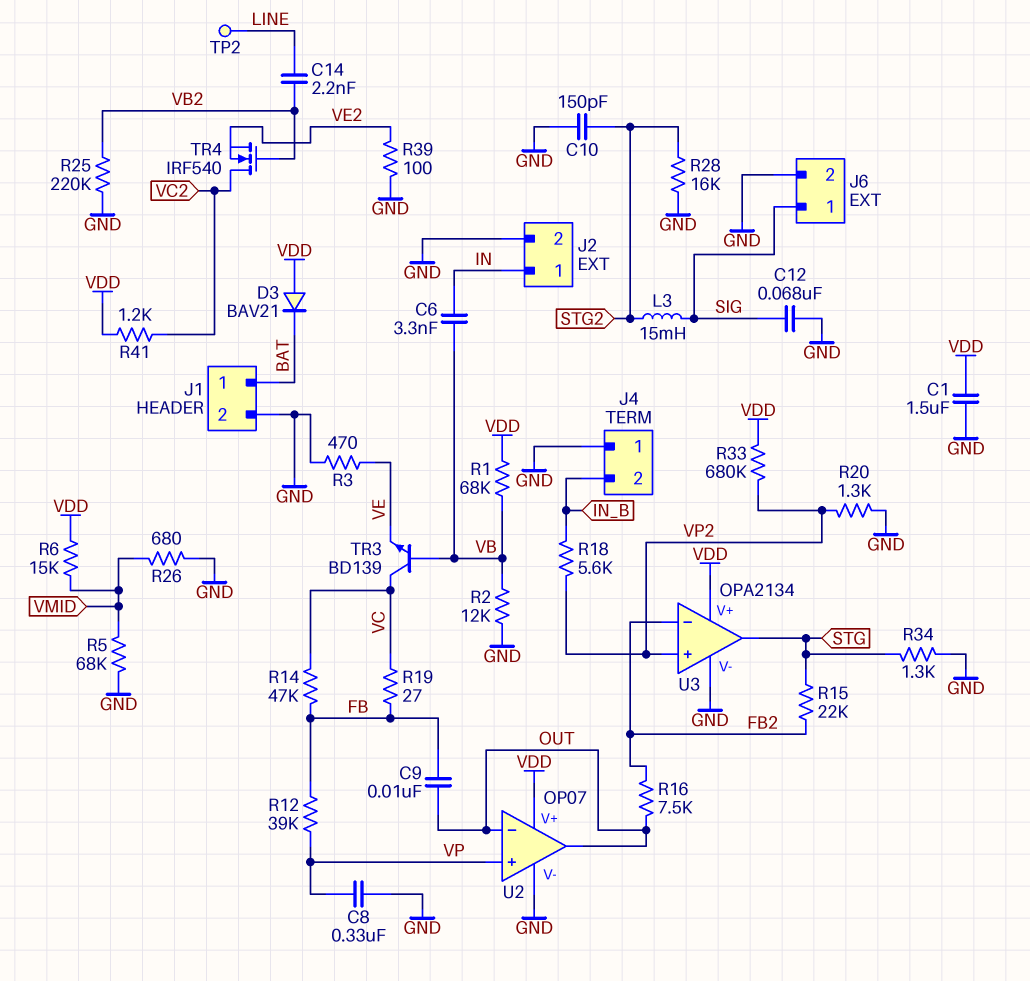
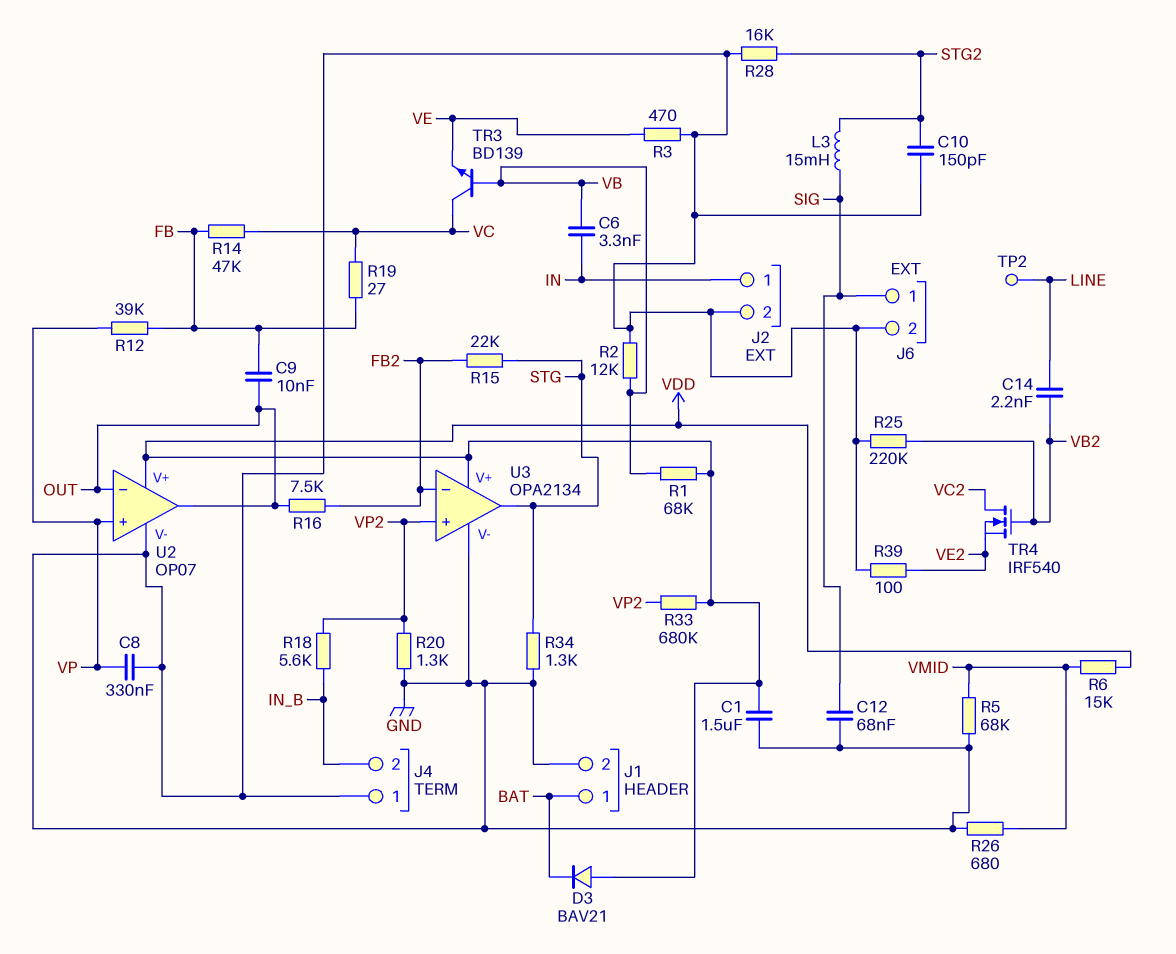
R41: 1.2k (VC2, VDD) -> none

